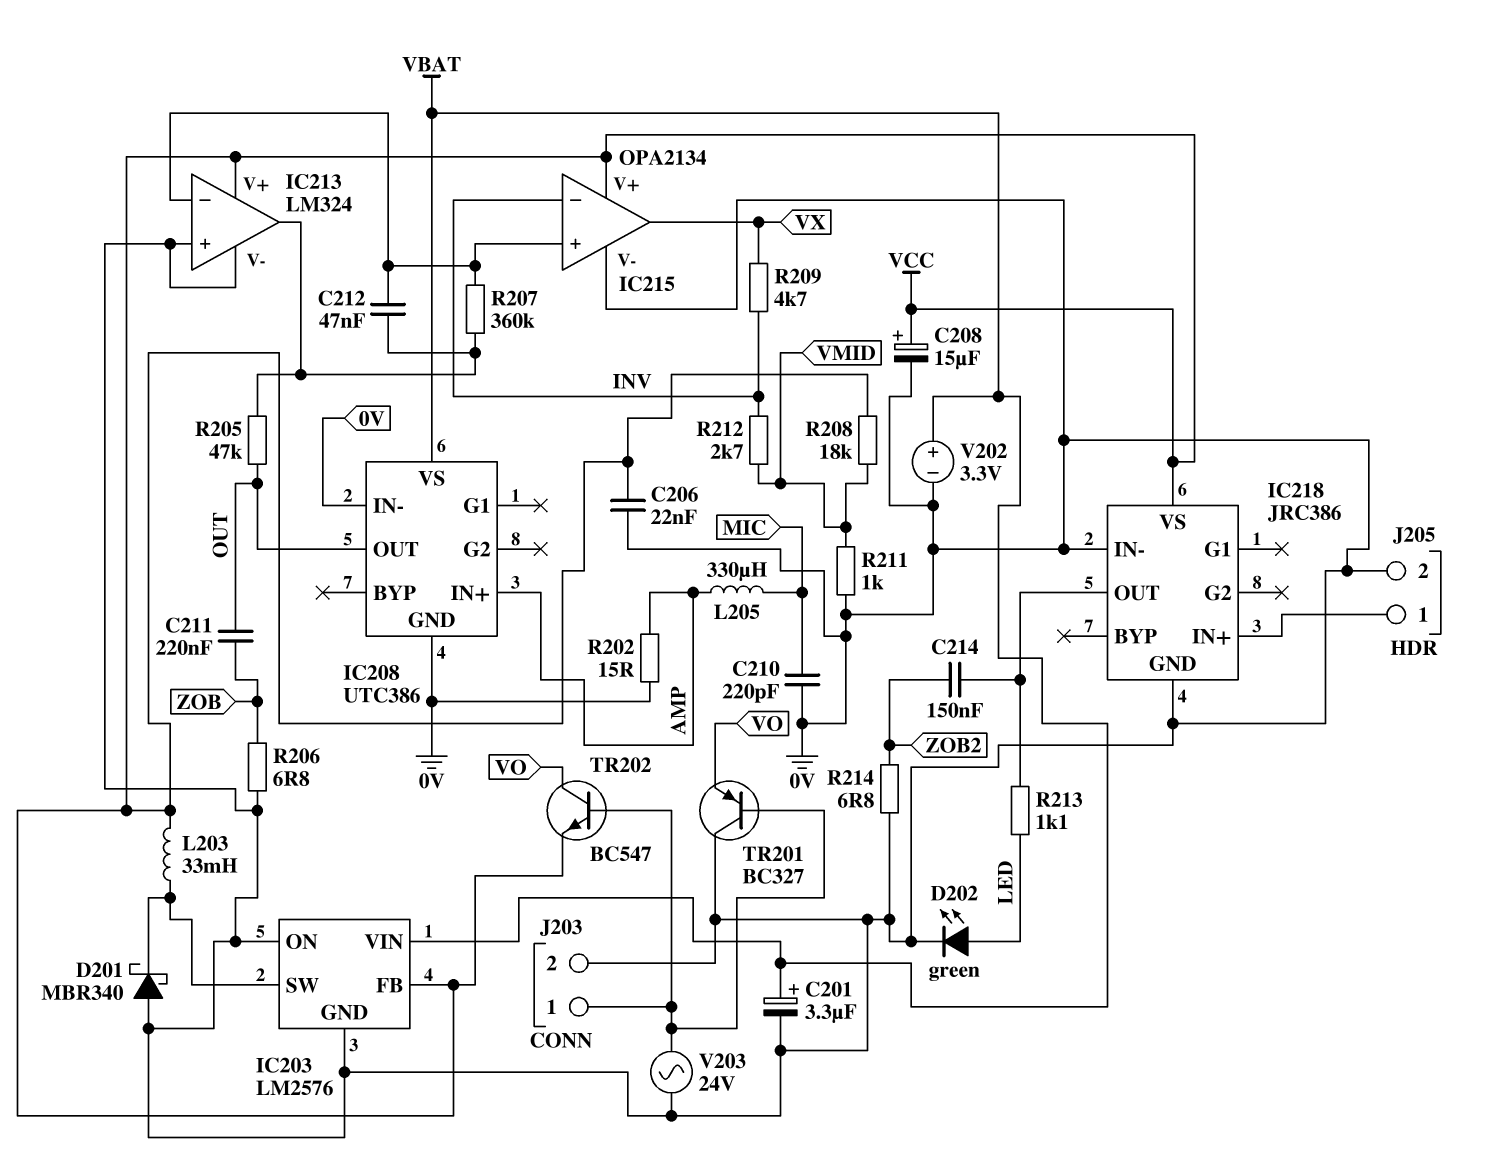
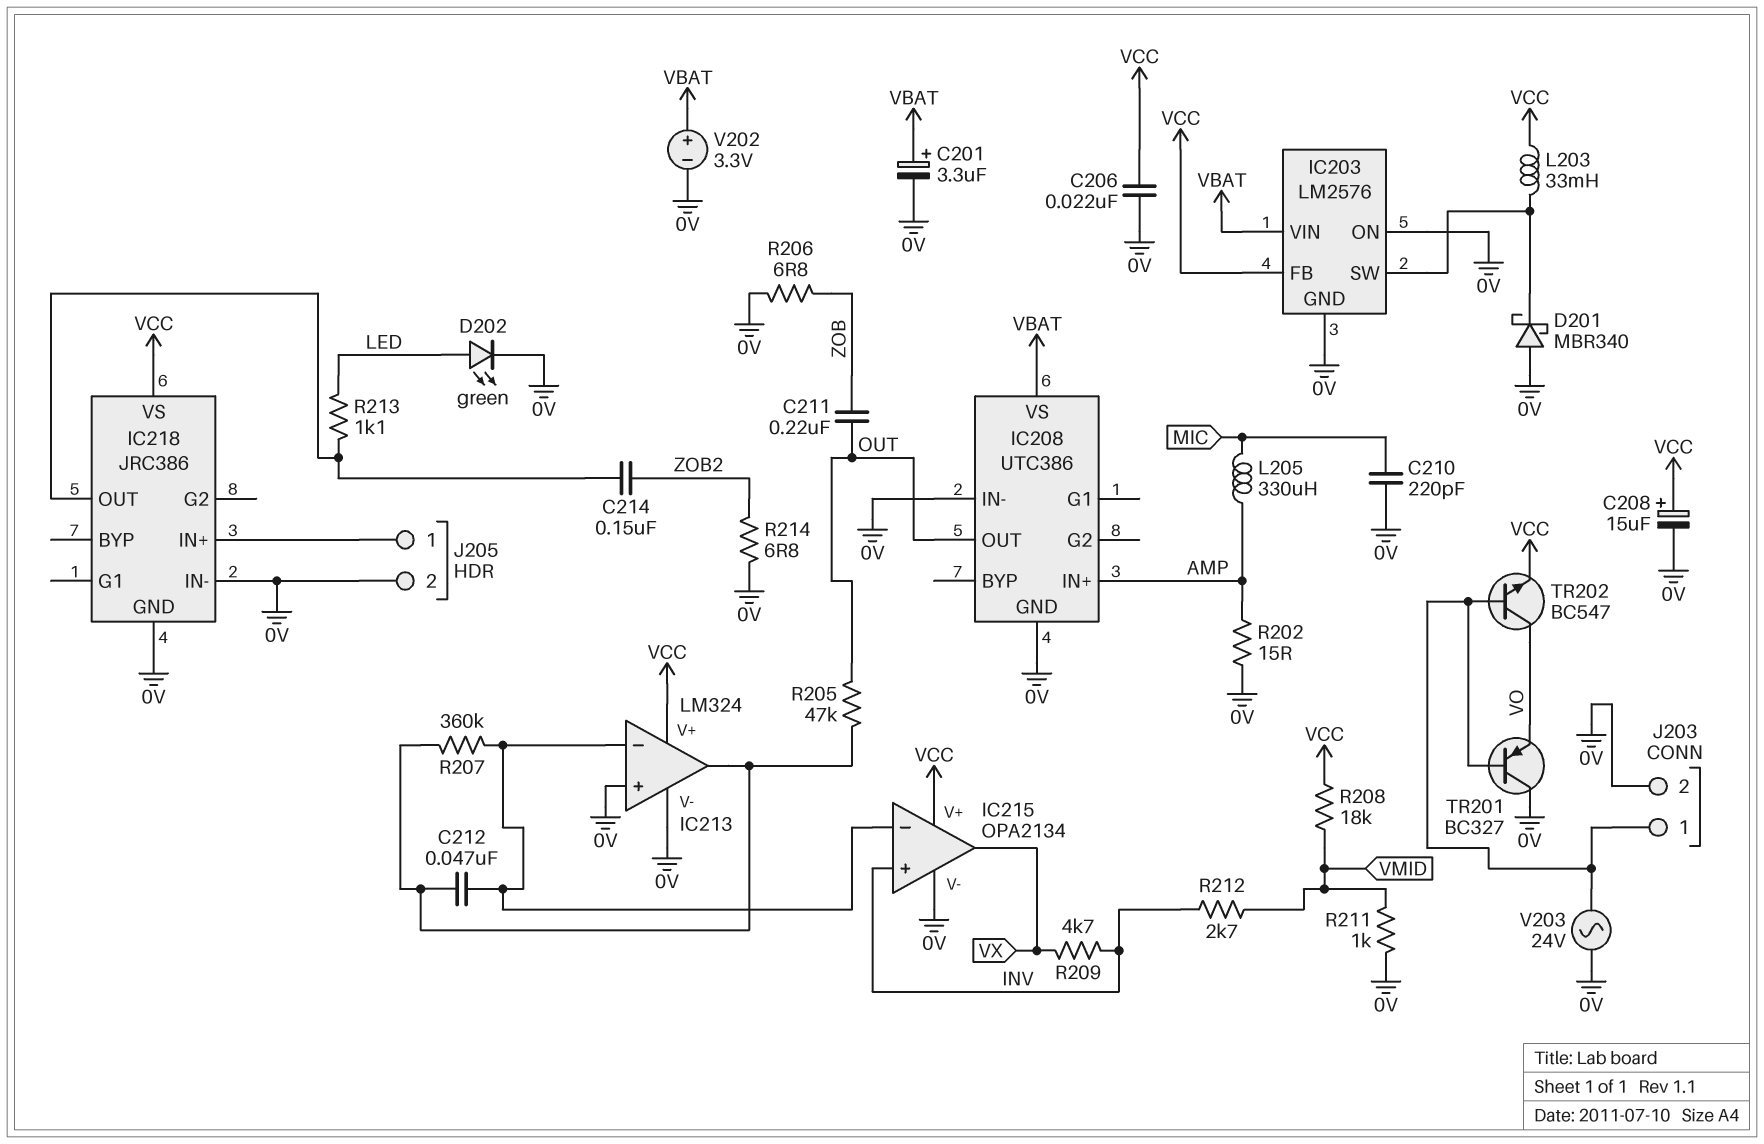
IC215 pin in+: IC213/in- -> INV
IC215 pin in-: INV -> IC213/in-

